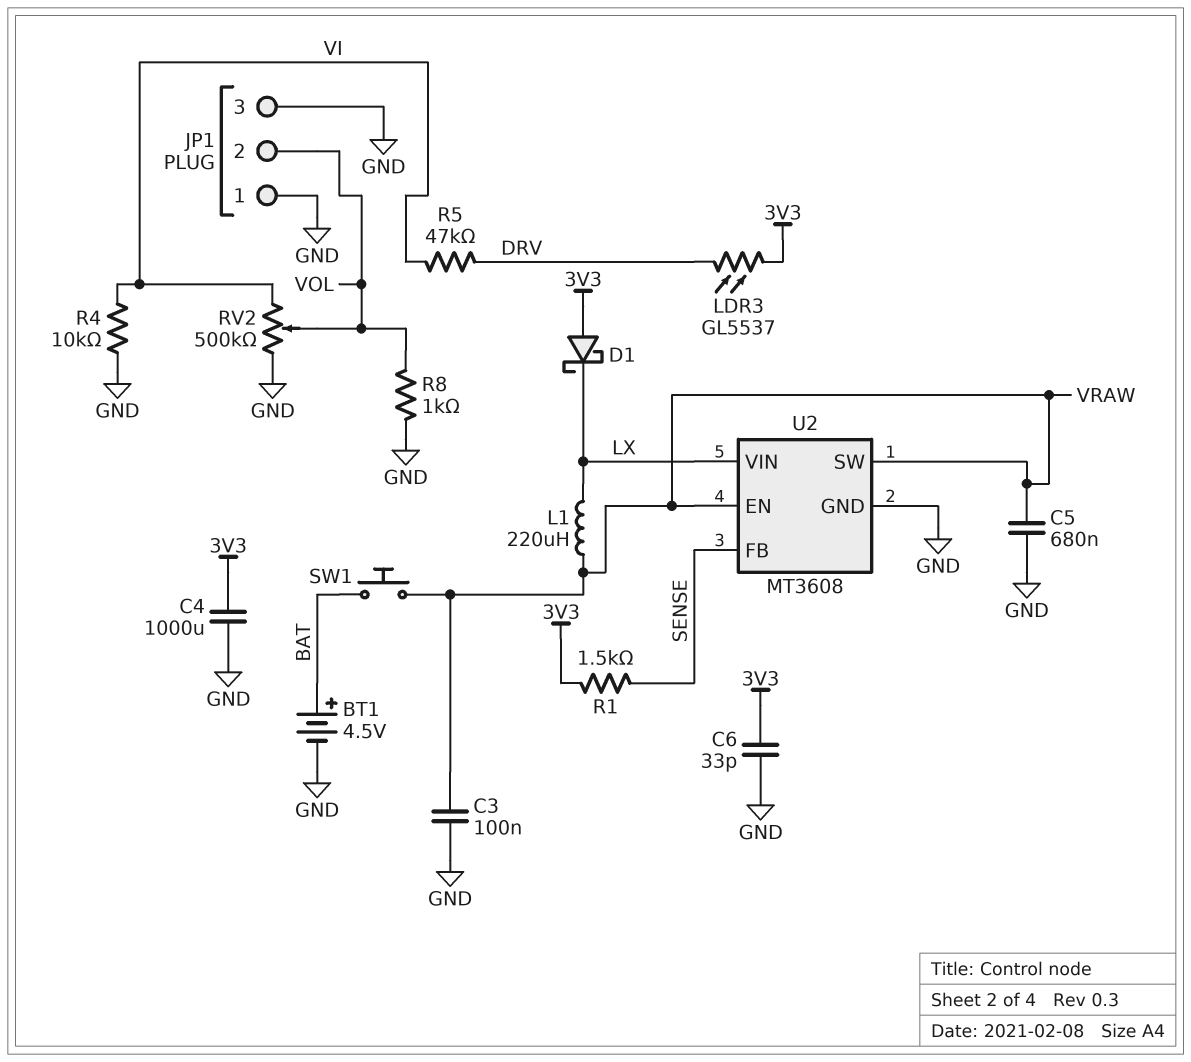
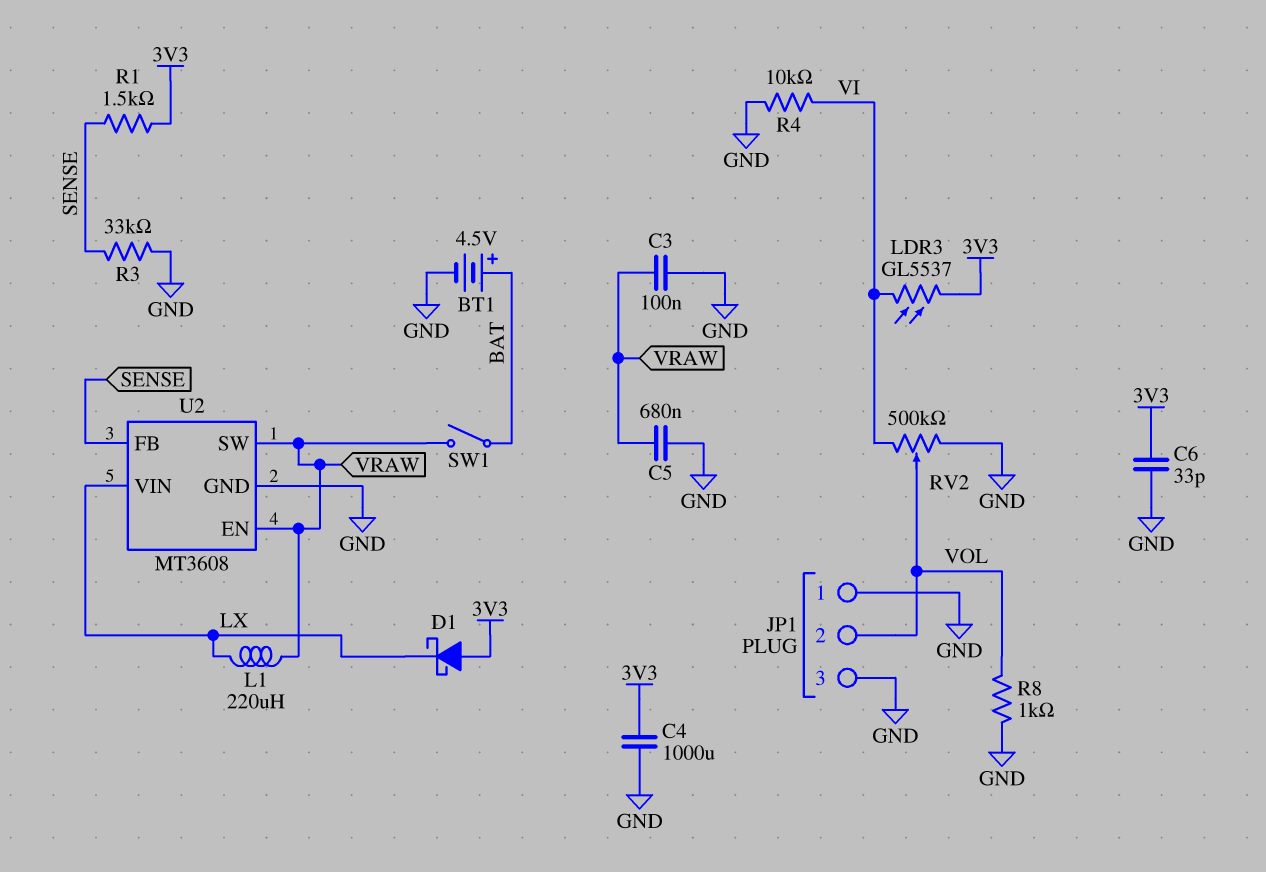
LDR3: GL5537 (3V3, DRV) -> GL5537 (3V3, VI)
R3: none -> 33k (GND, SENSE)
R5: 47k (DRV, VI) -> none
SW1: button (BAT, VRAW) -> switch (BAT, VRAW)

